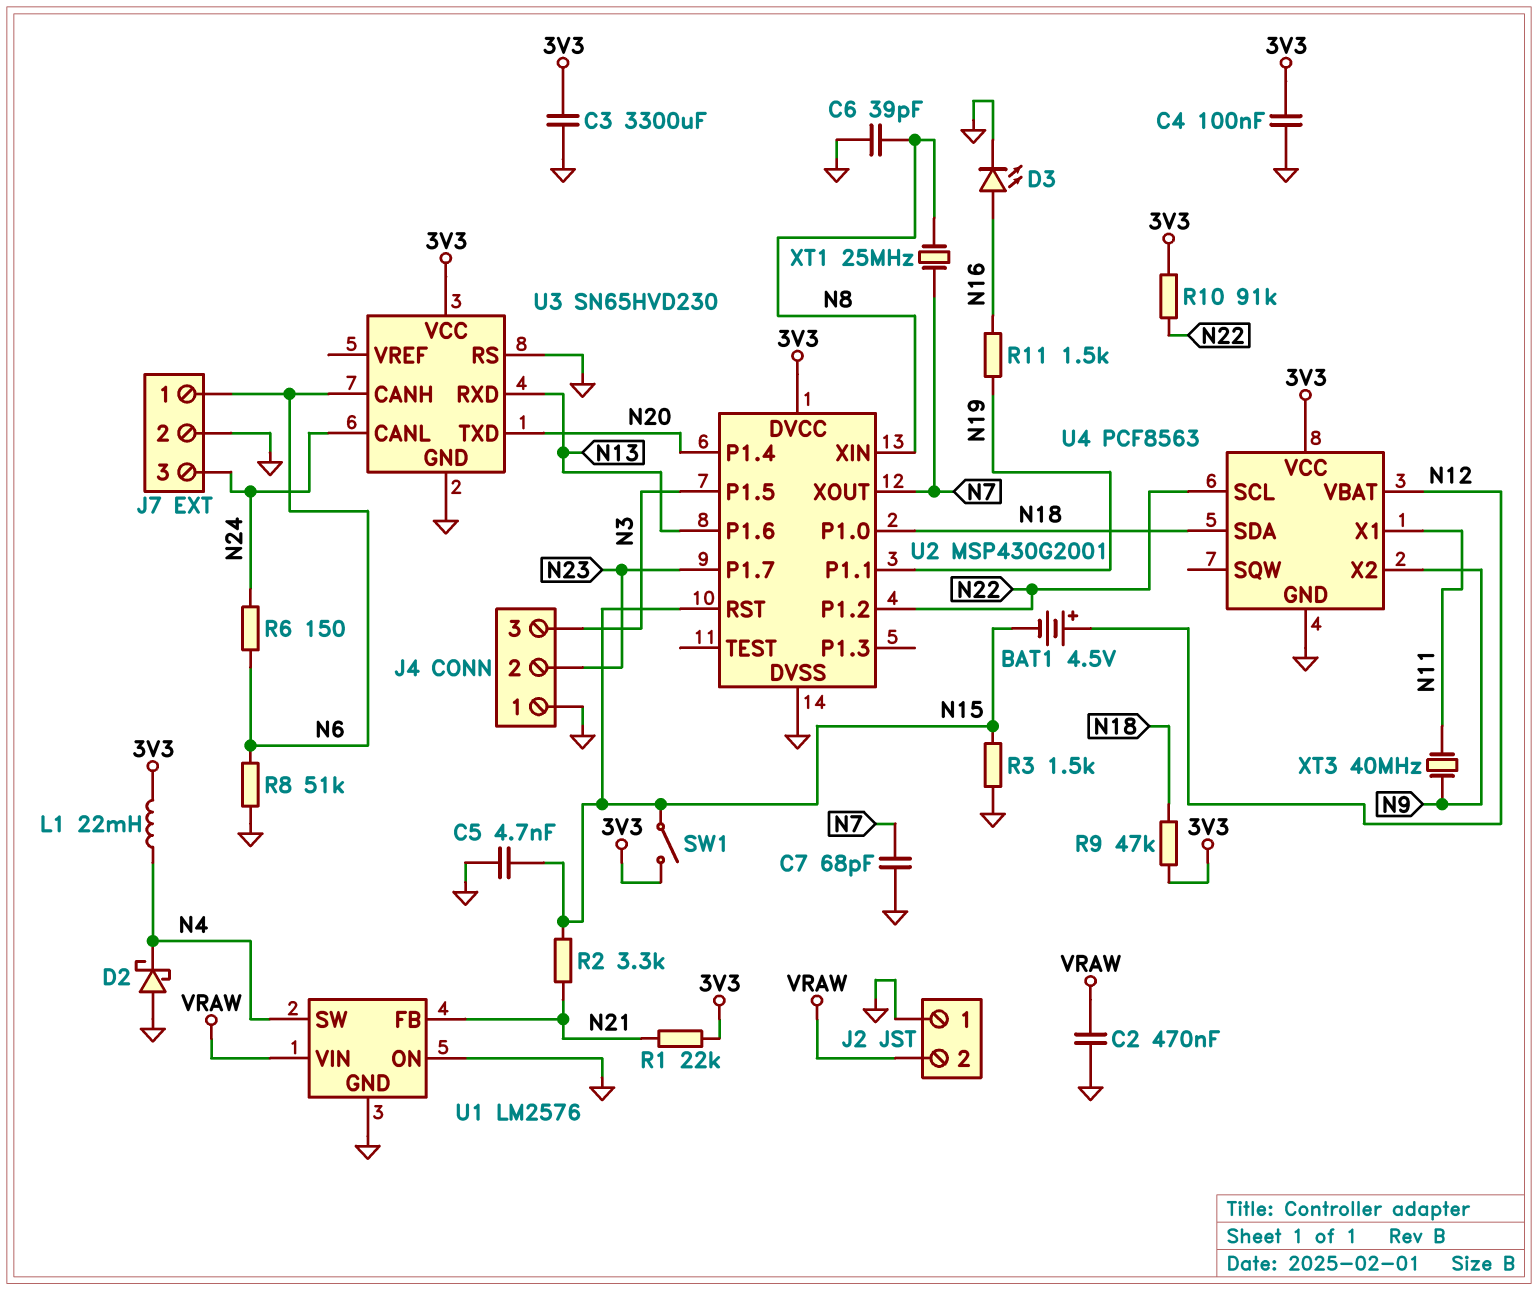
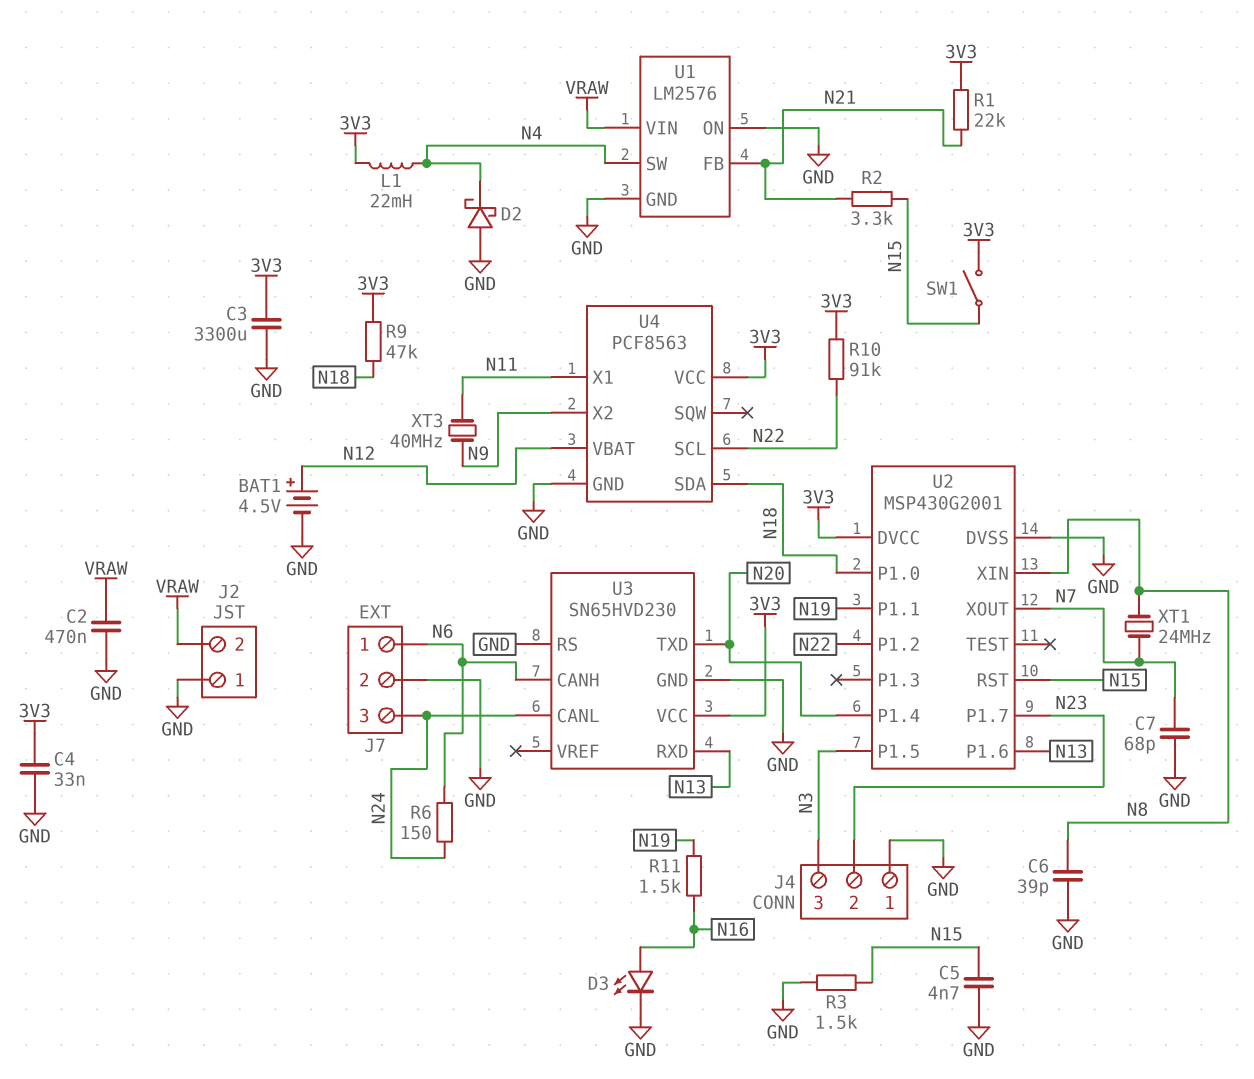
BAT1: 4.5V (plus N12, minus N15) -> 4.5V (plus N12, minus GND)
C4: 100nF (3V3, GND) -> 33nF (3V3, GND)
R8: 51k (GND, N6) -> none
XT1: 25MHz (N7, N8) -> 24MHz (N7, N8)

